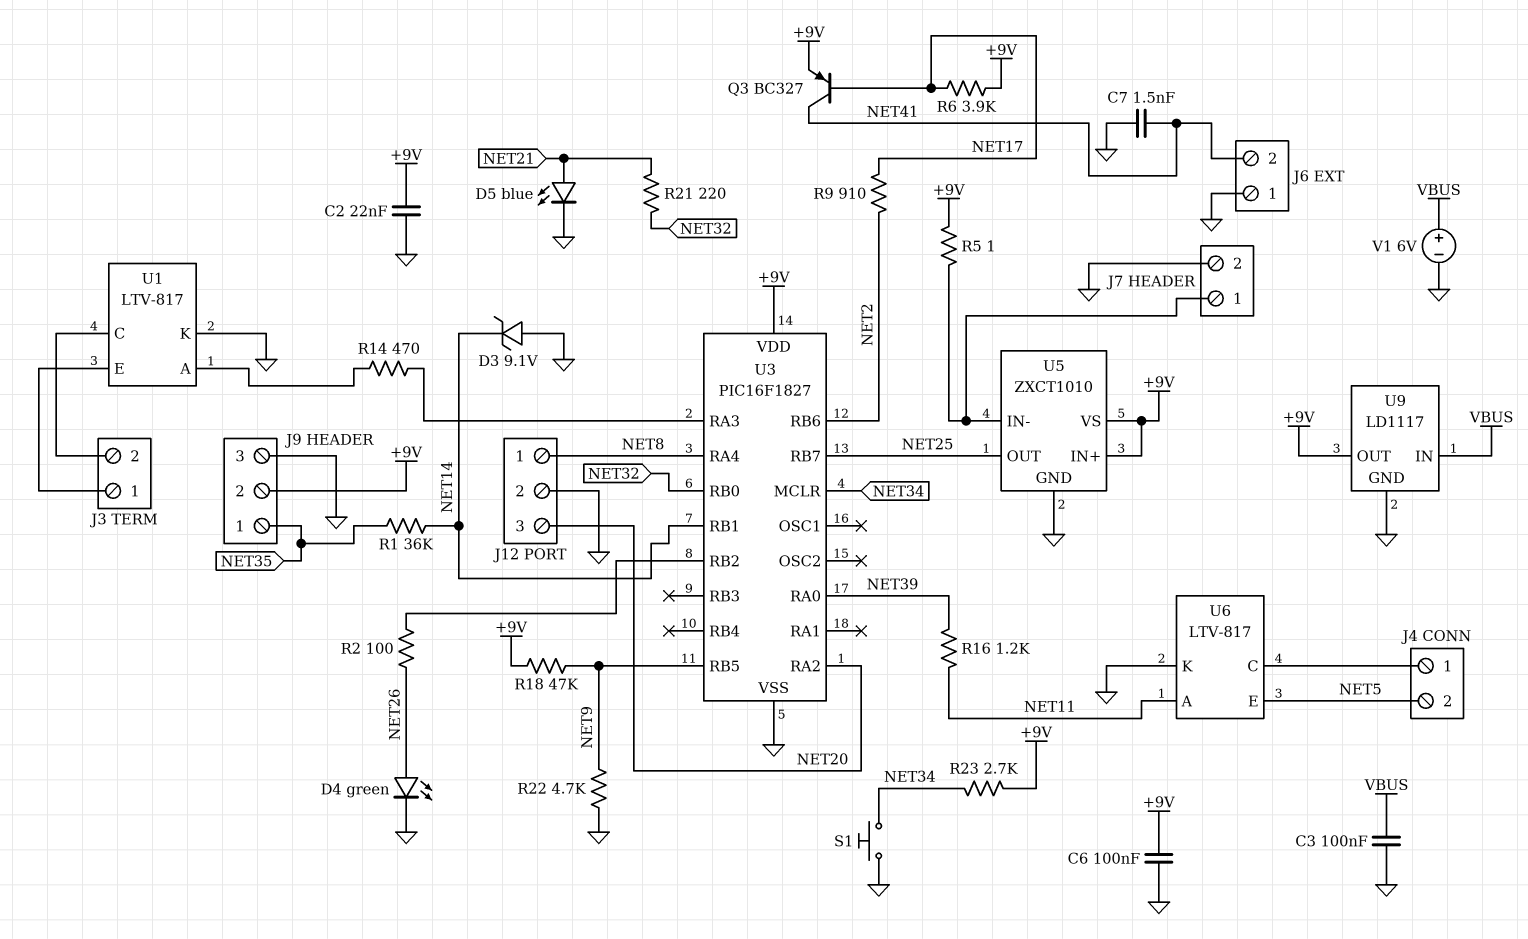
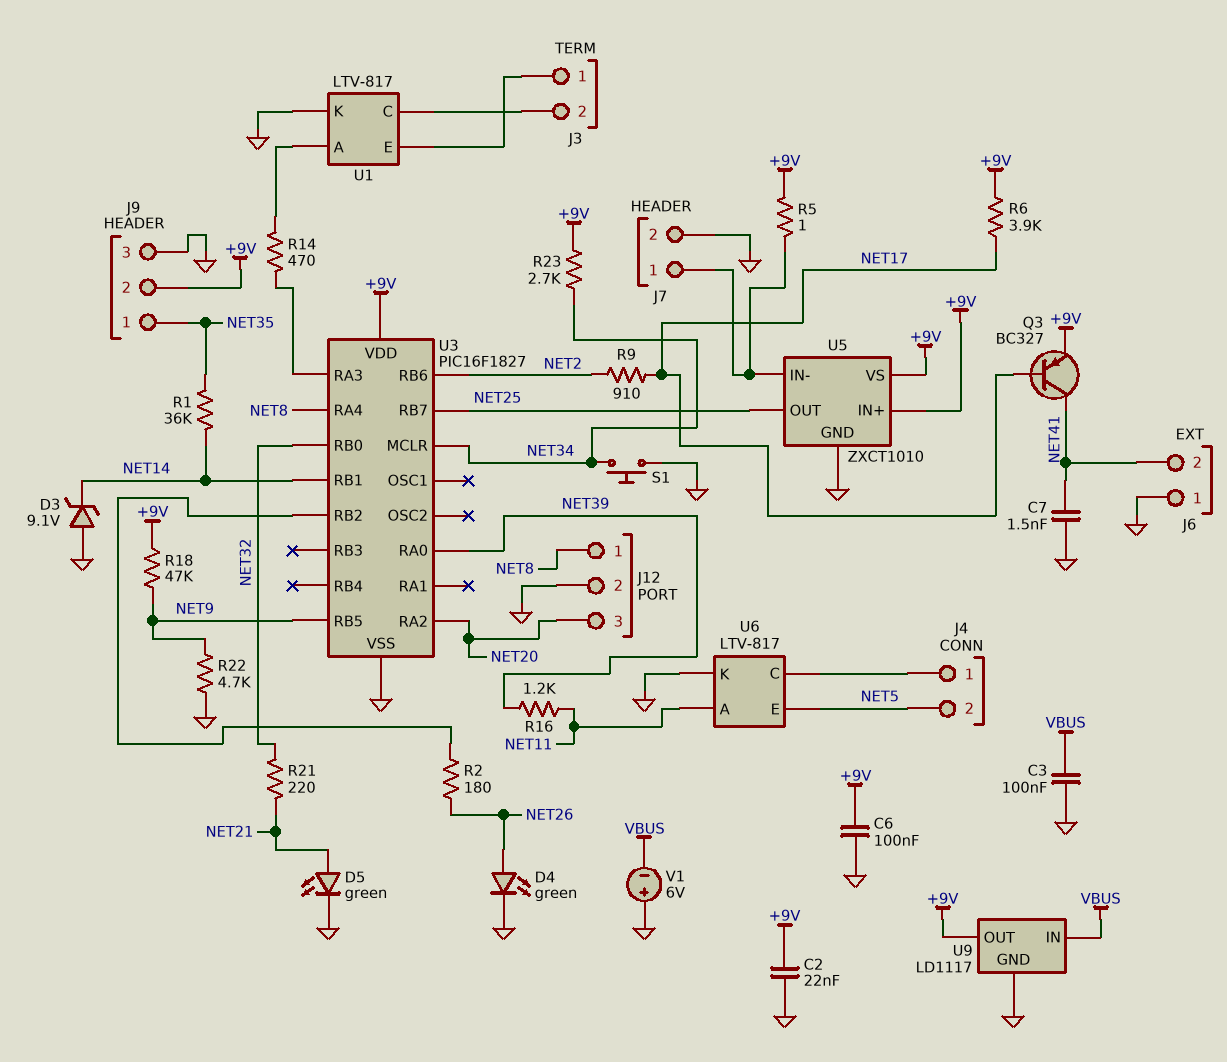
D5: LED blue (A NET21, K GND) -> LED green (A NET21, K GND)
R2: 100 (NET26, U3/RB2) -> 180 (NET26, U3/RB2)
V1: 6V (plus VBUS, minus GND) -> 6V (plus GND, minus VBUS)

